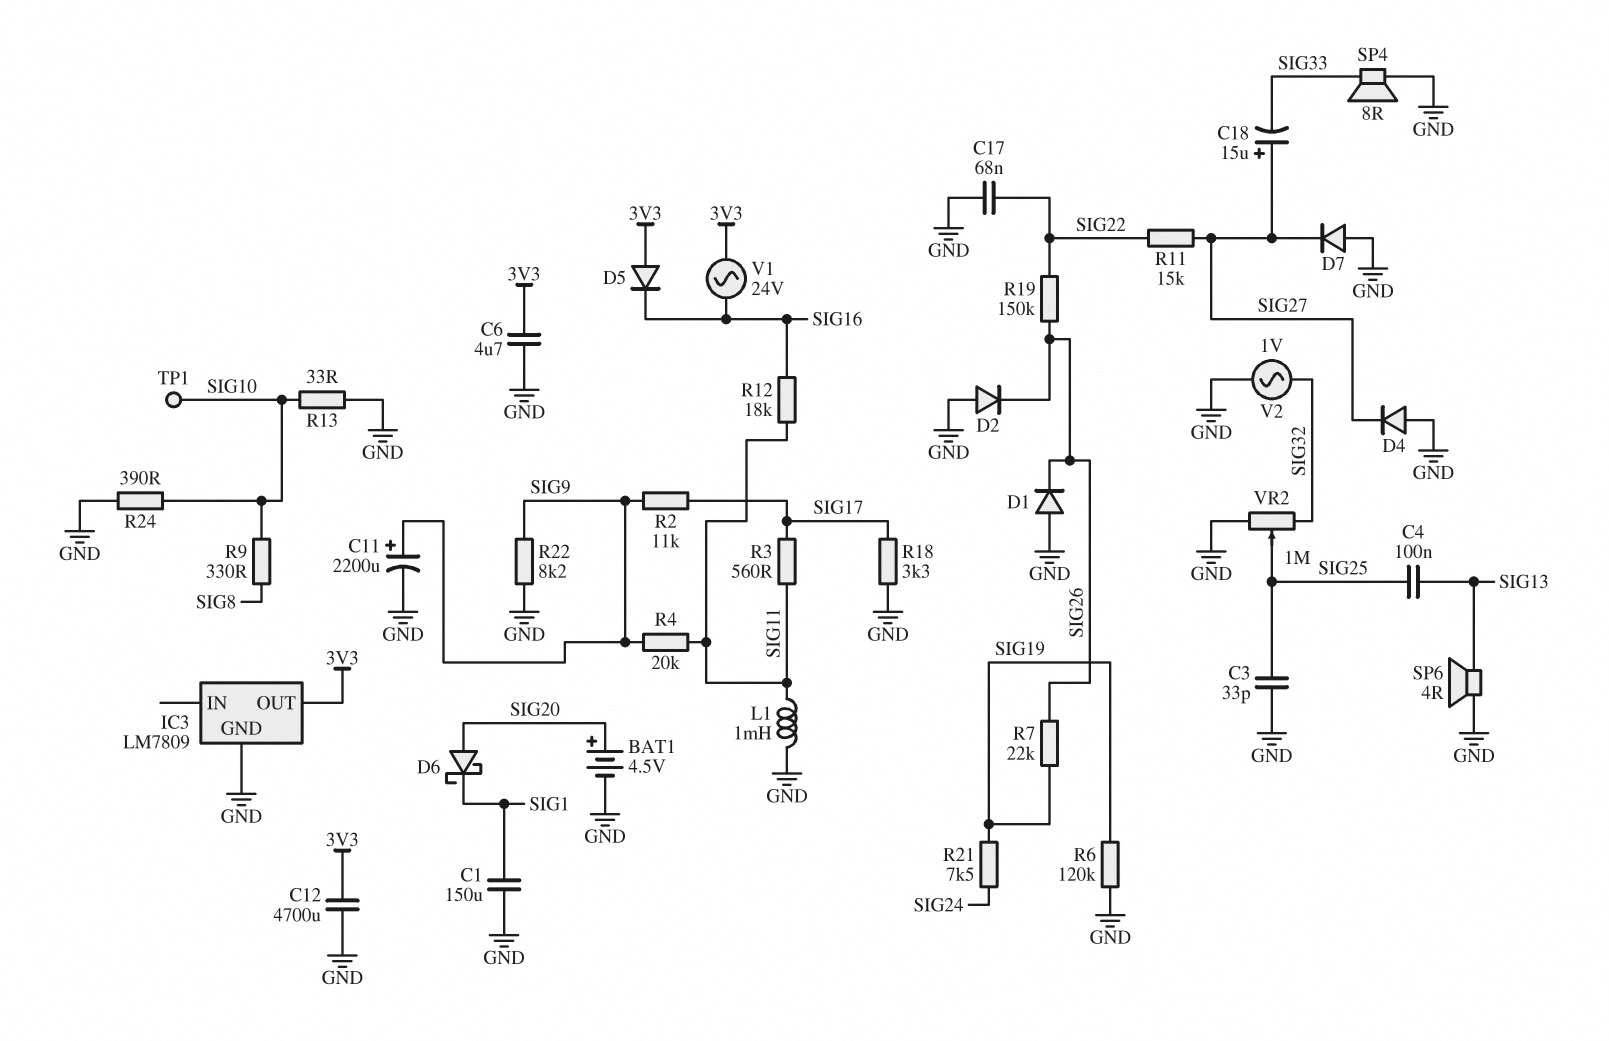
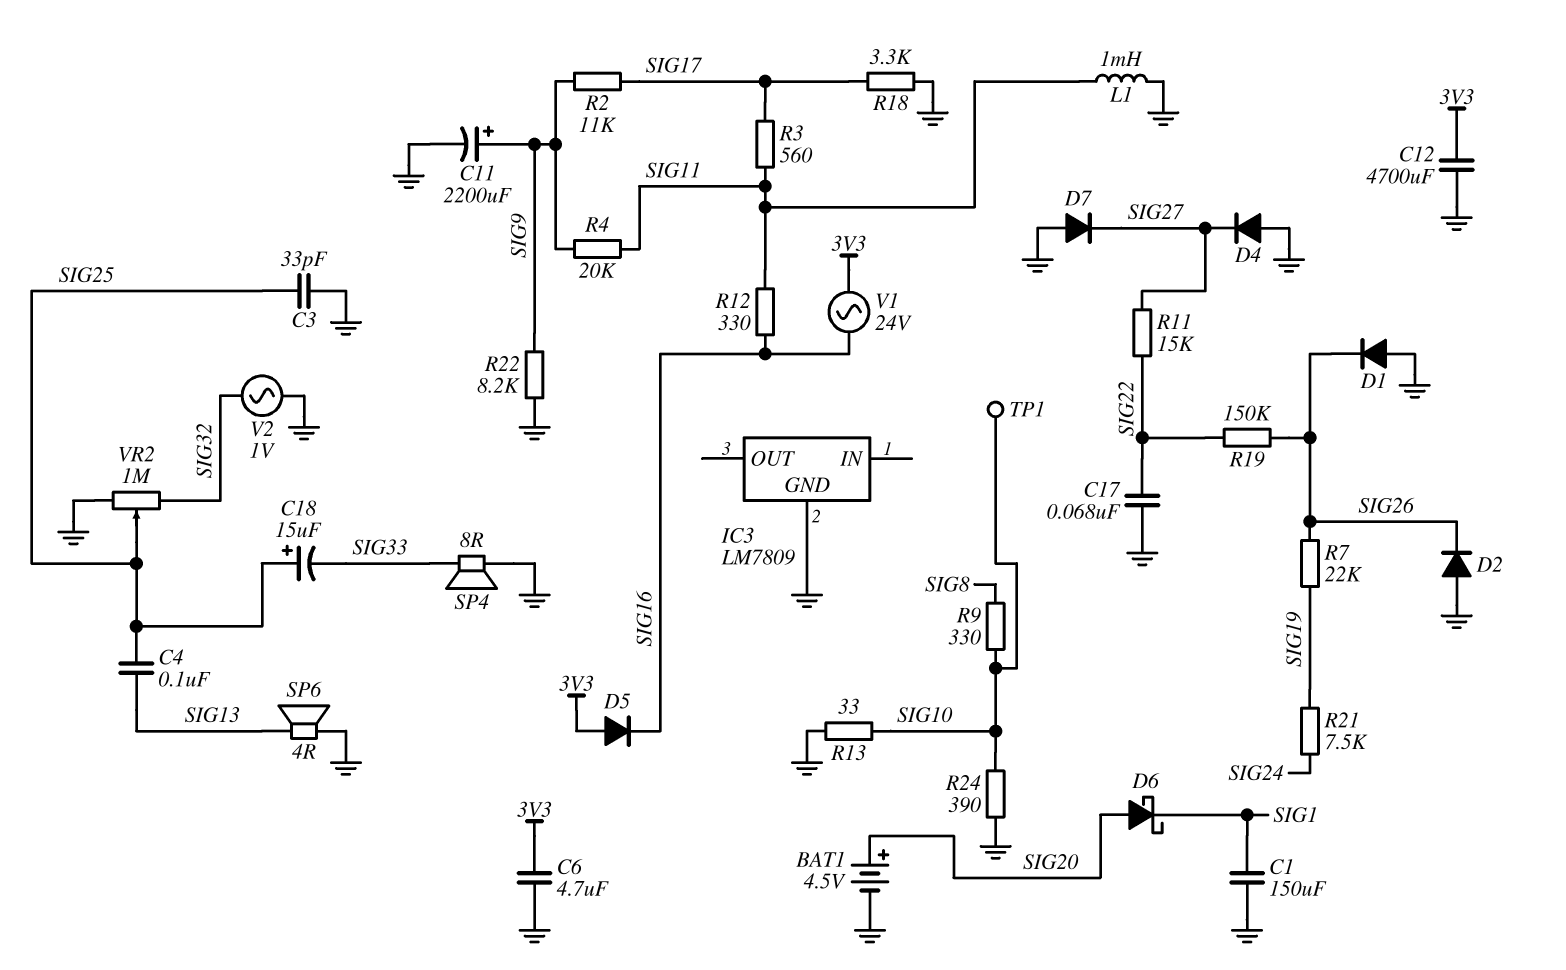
C18: 15uF (plus SIG27, minus SIG33) -> 15uF (plus SIG25, minus SIG33)
IC3 pin OUT: 3V3 -> none
R6: 120k (GND, SIG19) -> none
R12: 18k (SIG11, SIG16) -> 330 (SIG11, SIG16)

